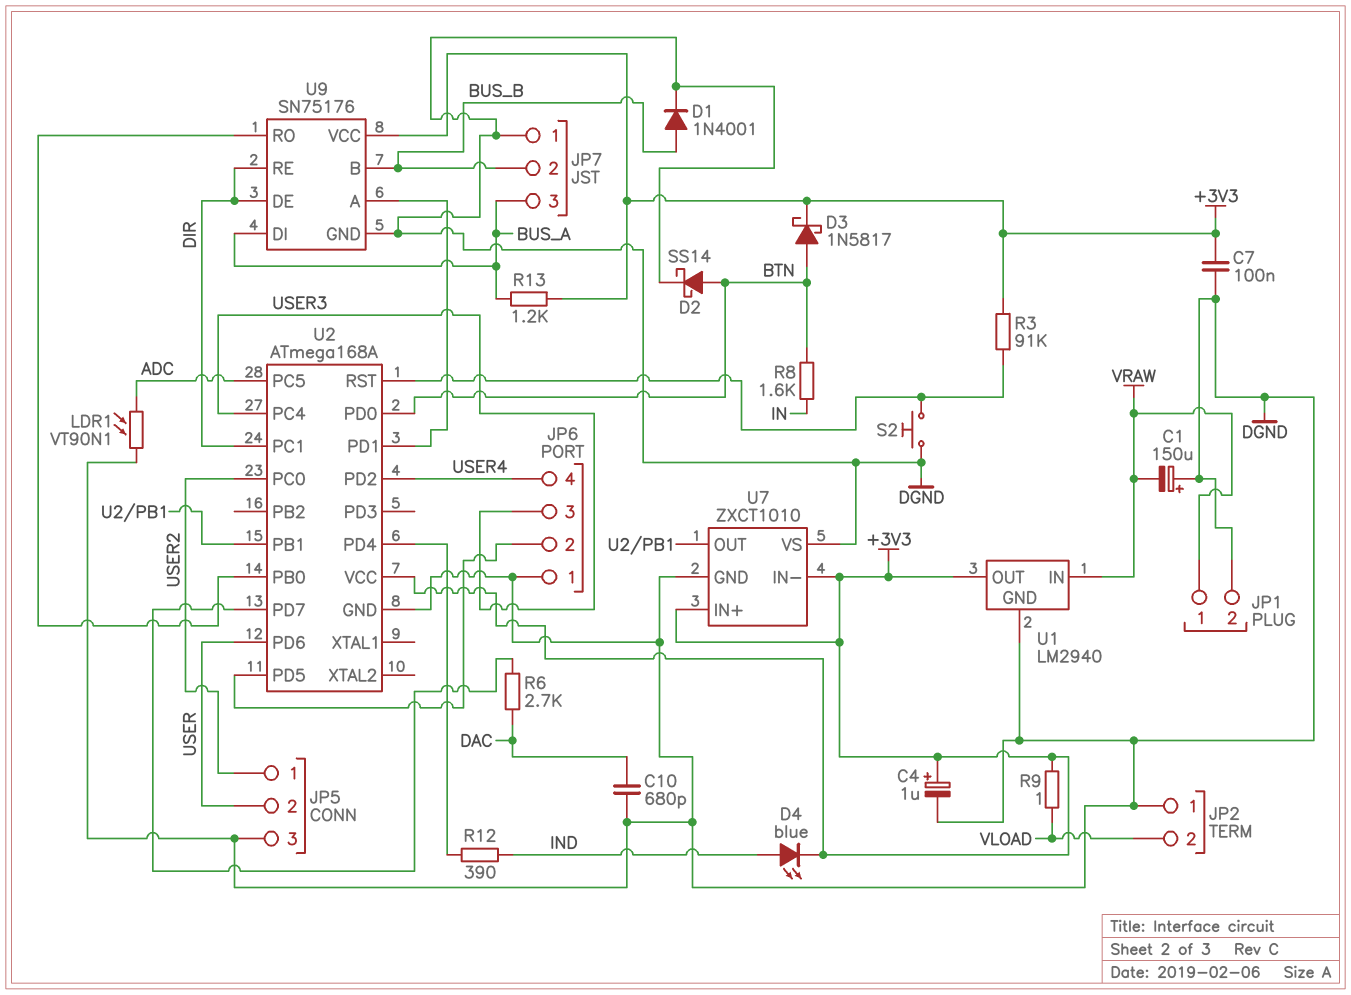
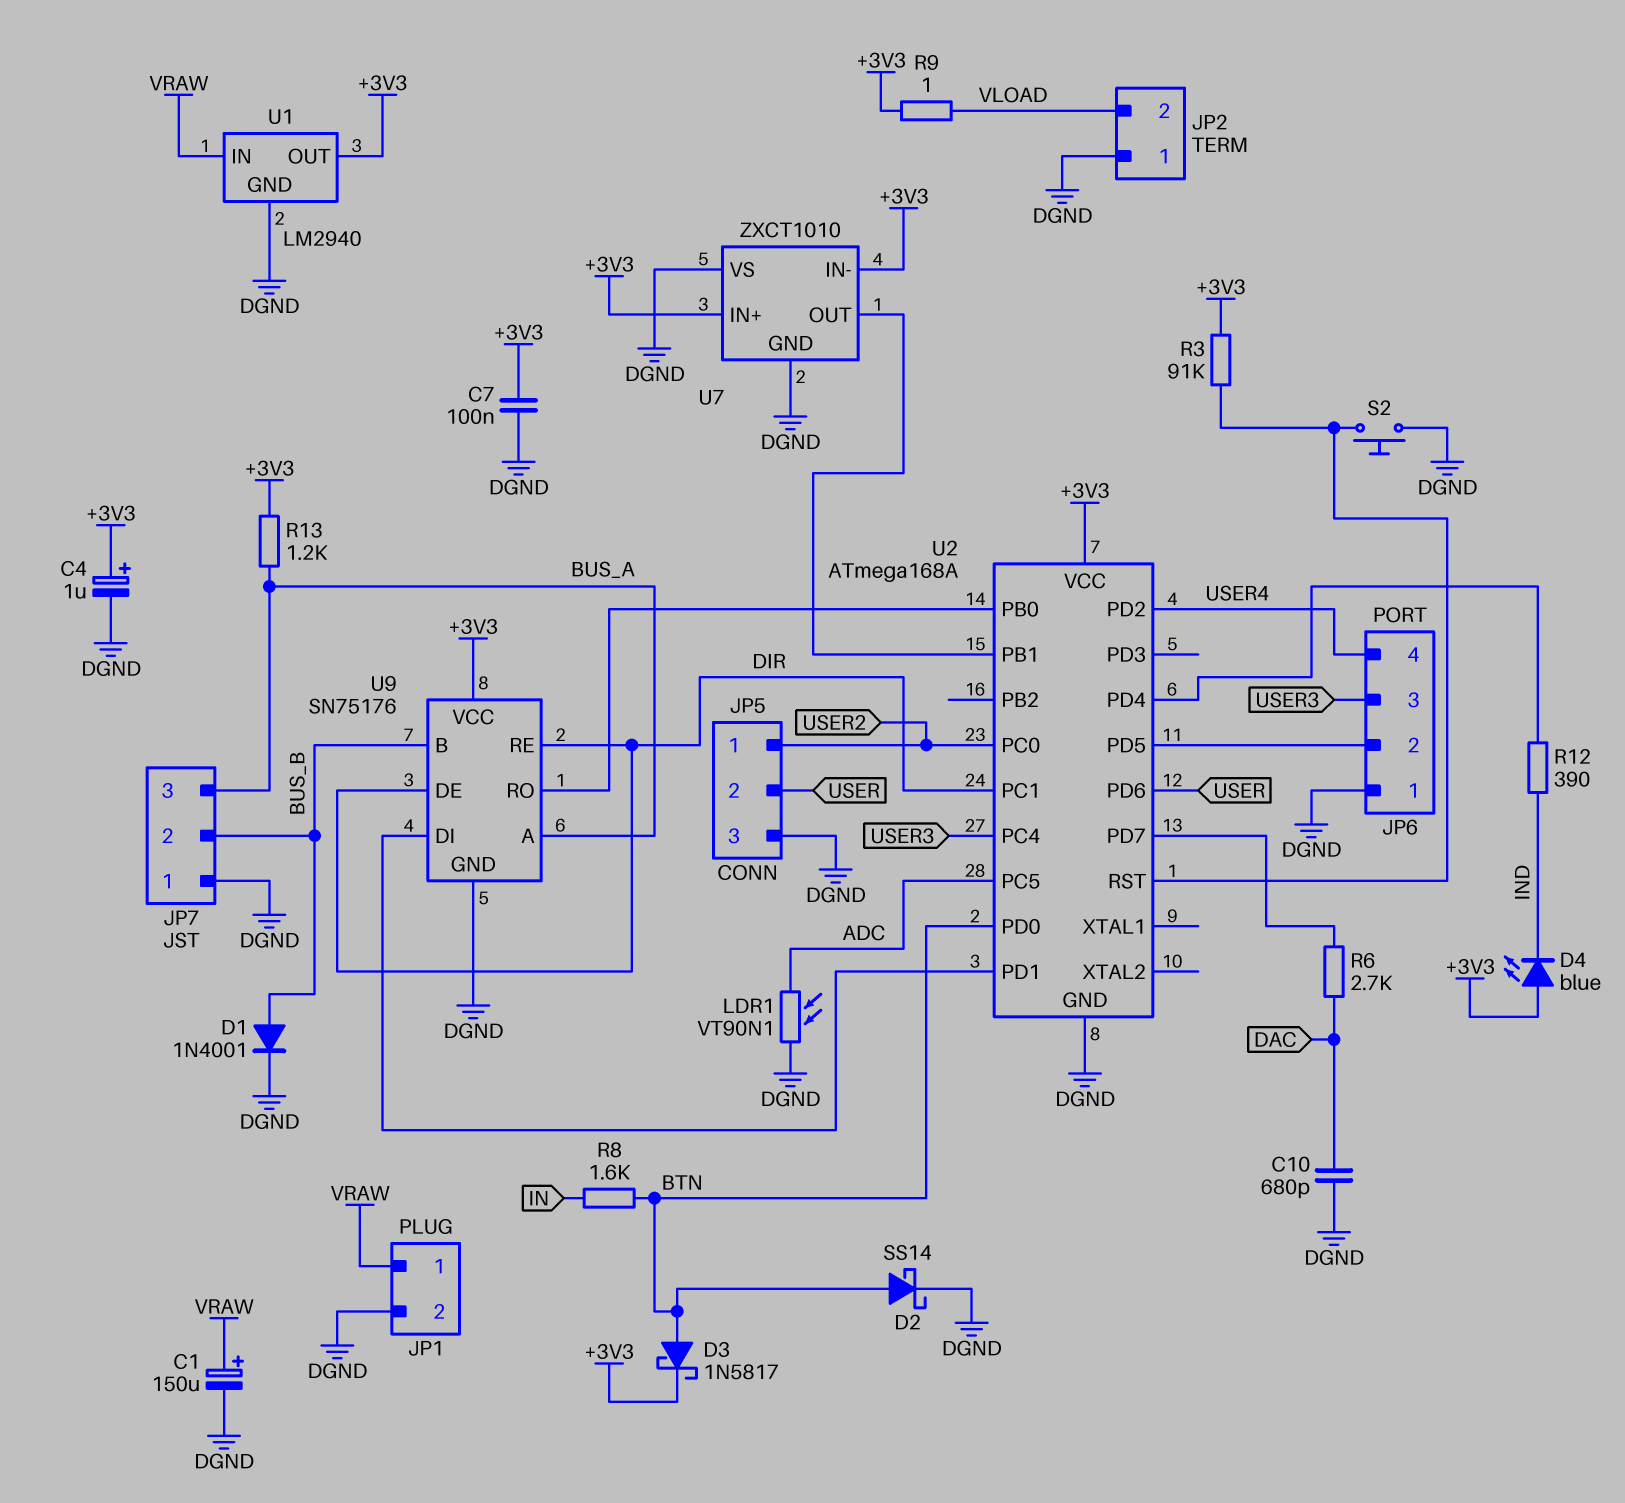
C1: 150uF (plus DGND, minus VRAW) -> 150uF (plus VRAW, minus DGND)
D4: LED blue (A IND, K +3V3) -> LED blue (A +3V3, K IND)
U9 pin A: U2/PD1 -> BUS_A
U9 pin DI: BUS_A -> U2/PD1

